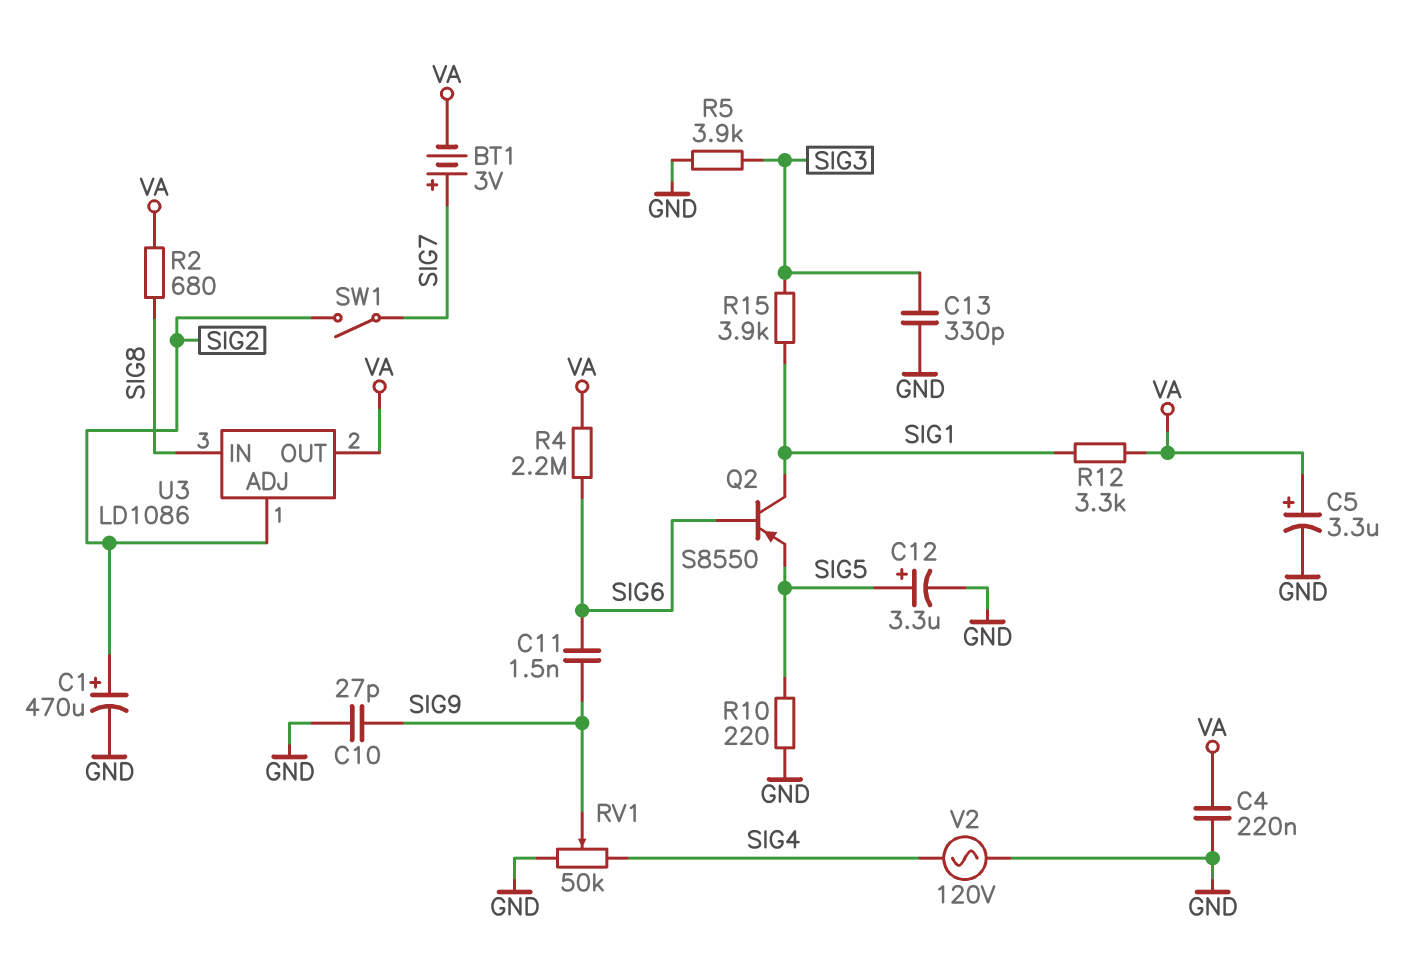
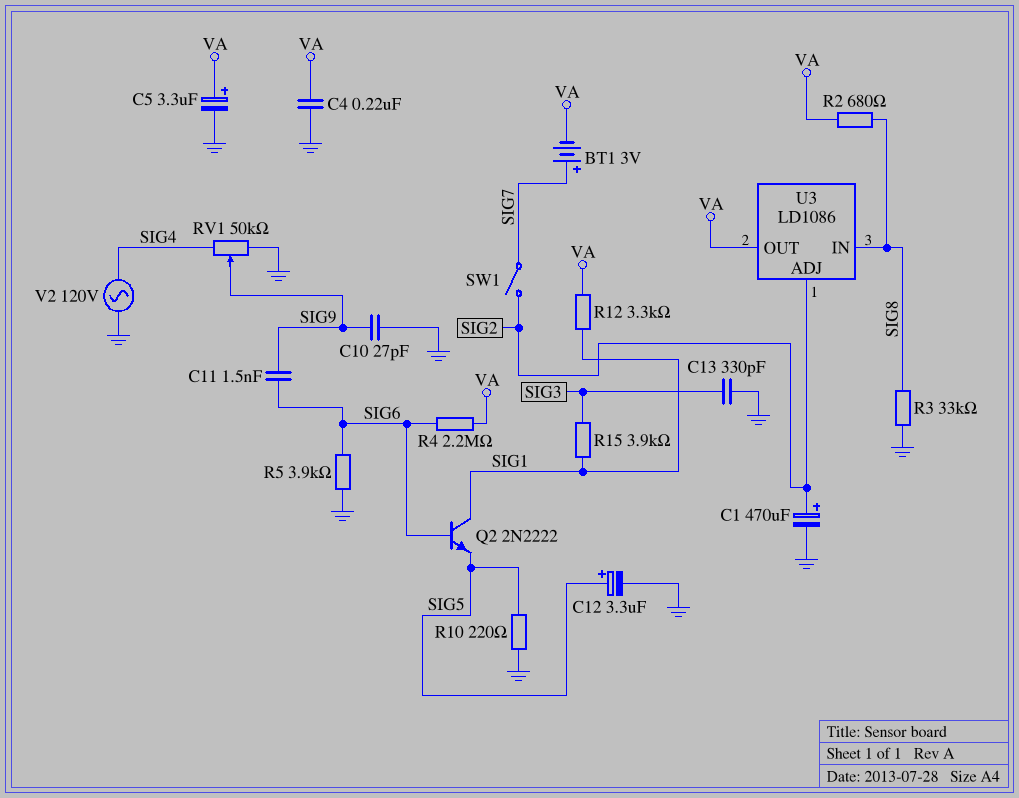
Q2: PNP S8550 (B SIG6, C SIG1, E SIG5) -> NPN 2N2222 (B SIG6, C SIG1, E SIG5)
R3: none -> 33k (GND, SIG8)
R5: 3.9k (GND, SIG3) -> 3.9k (GND, SIG6)

